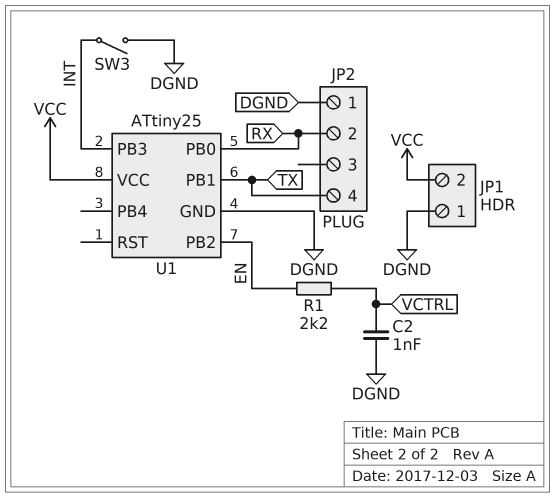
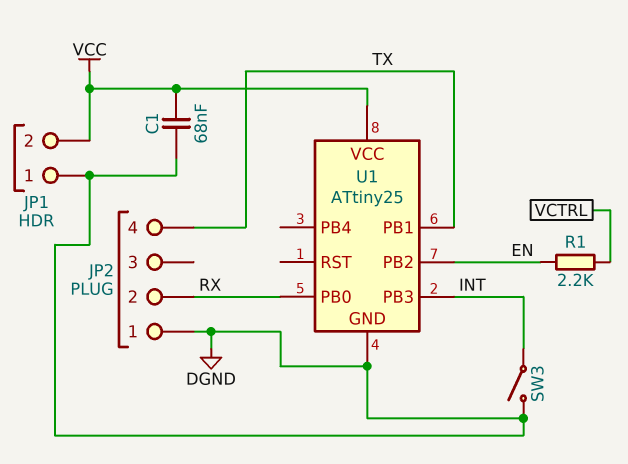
C1: none -> 68nF (DGND, VCC)
C2: 1nF (DGND, VCTRL) -> none

